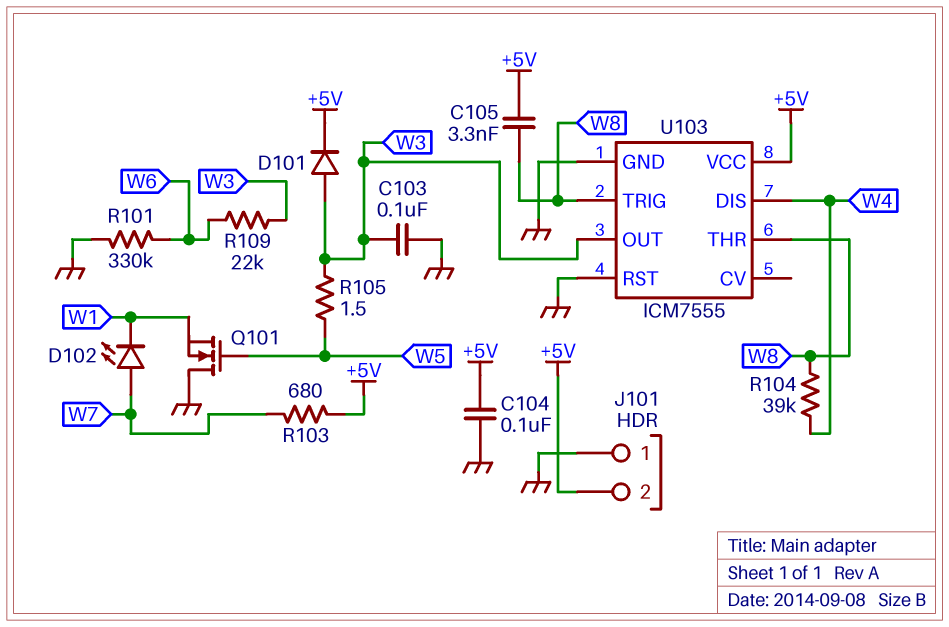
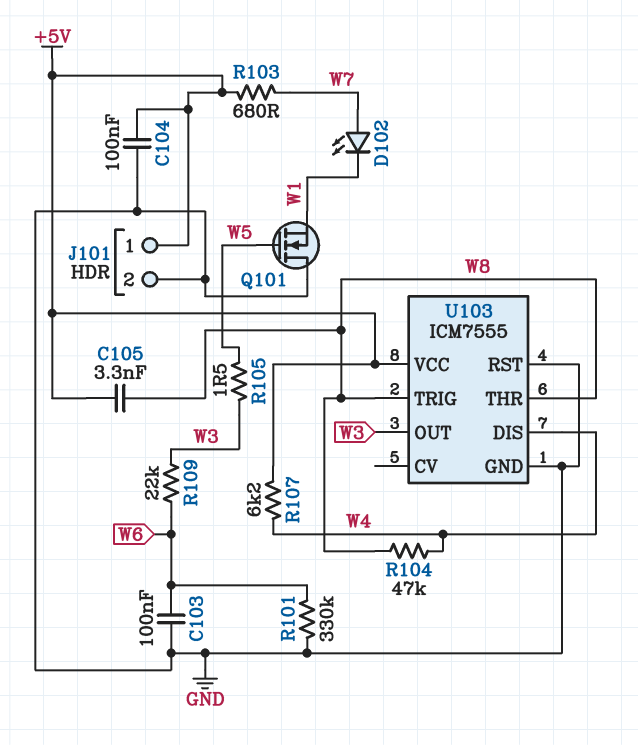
C103: 100nF (GND, W3) -> 100nF (GND, W6)
D101: diode (A W3, K +5V) -> none
J101 pin 1: GND -> +5V
J101 pin 2: +5V -> GND
R104: 39k (W4, W8) -> 47k (W4, W8)
R107: none -> 6.2k (+5V, W4)

